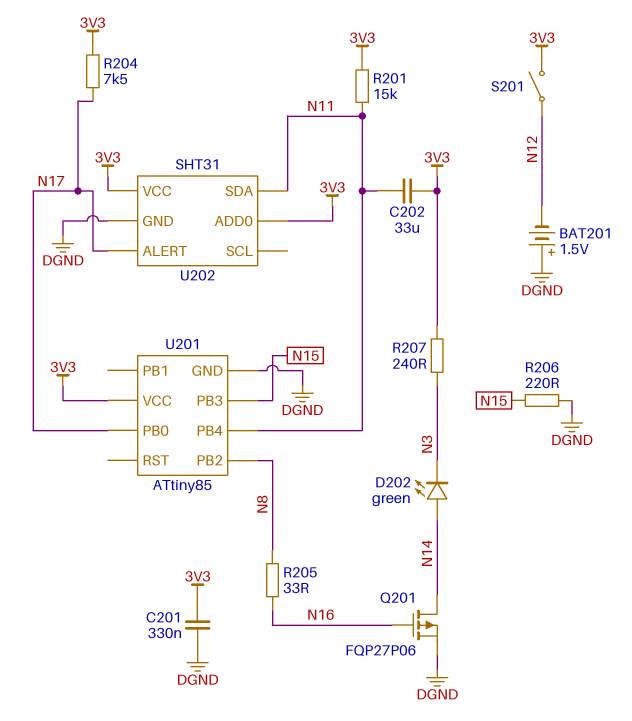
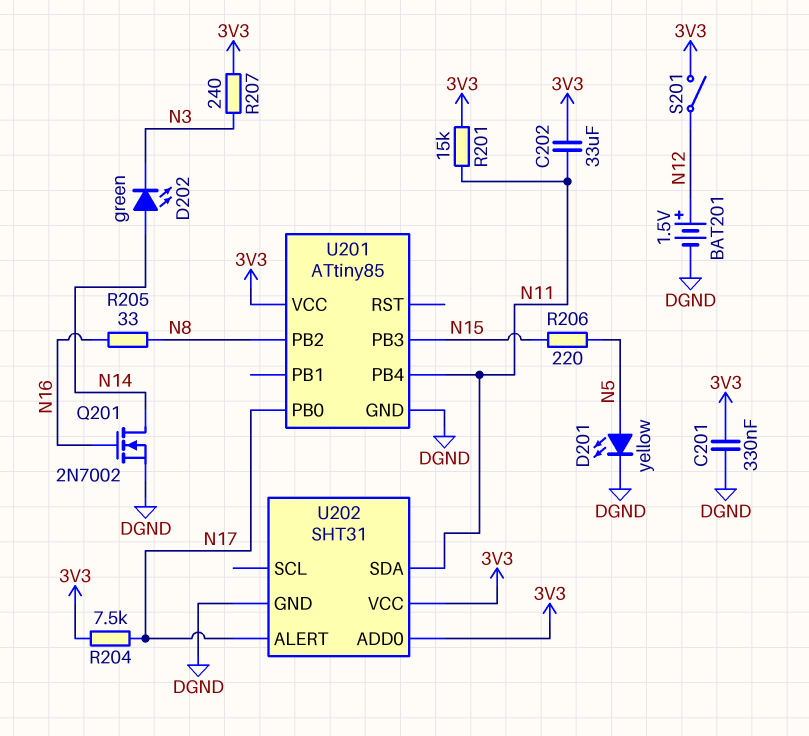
BAT201: 1.5V (plus DGND, minus N12) -> 1.5V (plus N12, minus DGND)
D201: none -> LED yellow (A N5, K DGND)
Q201: PMOS FQP27P06 (G N16, D N14, S DGND) -> NMOS 2N7002 (G N16, D N14, S DGND)
R206: 220 (DGND, N15) -> 220 (N5, N15)

